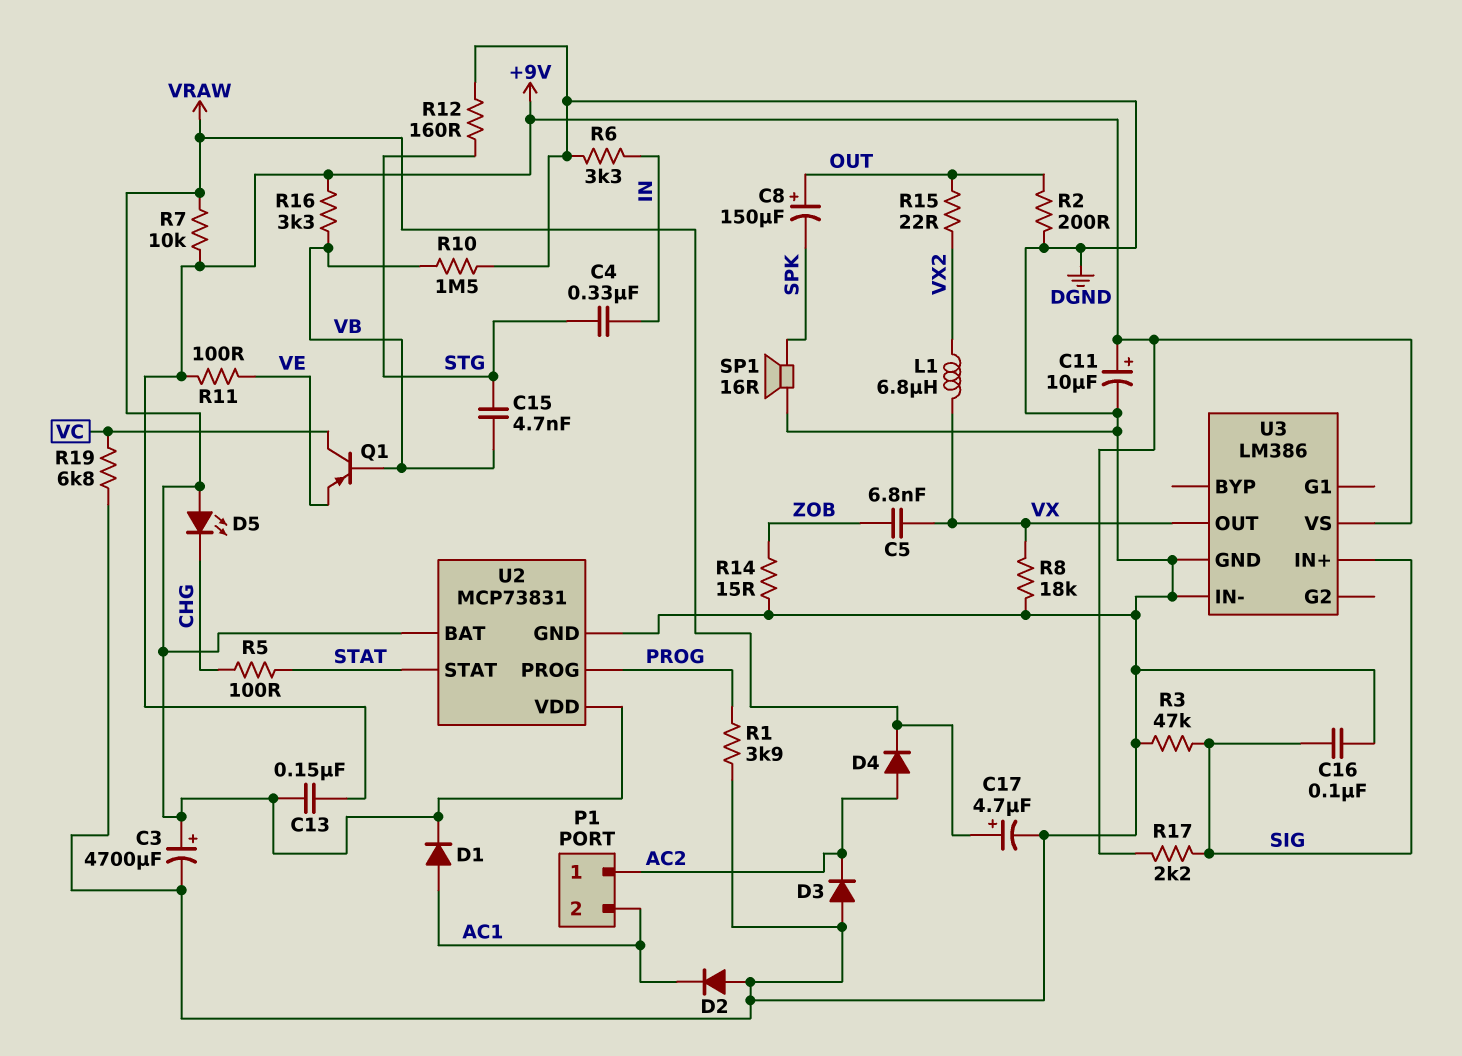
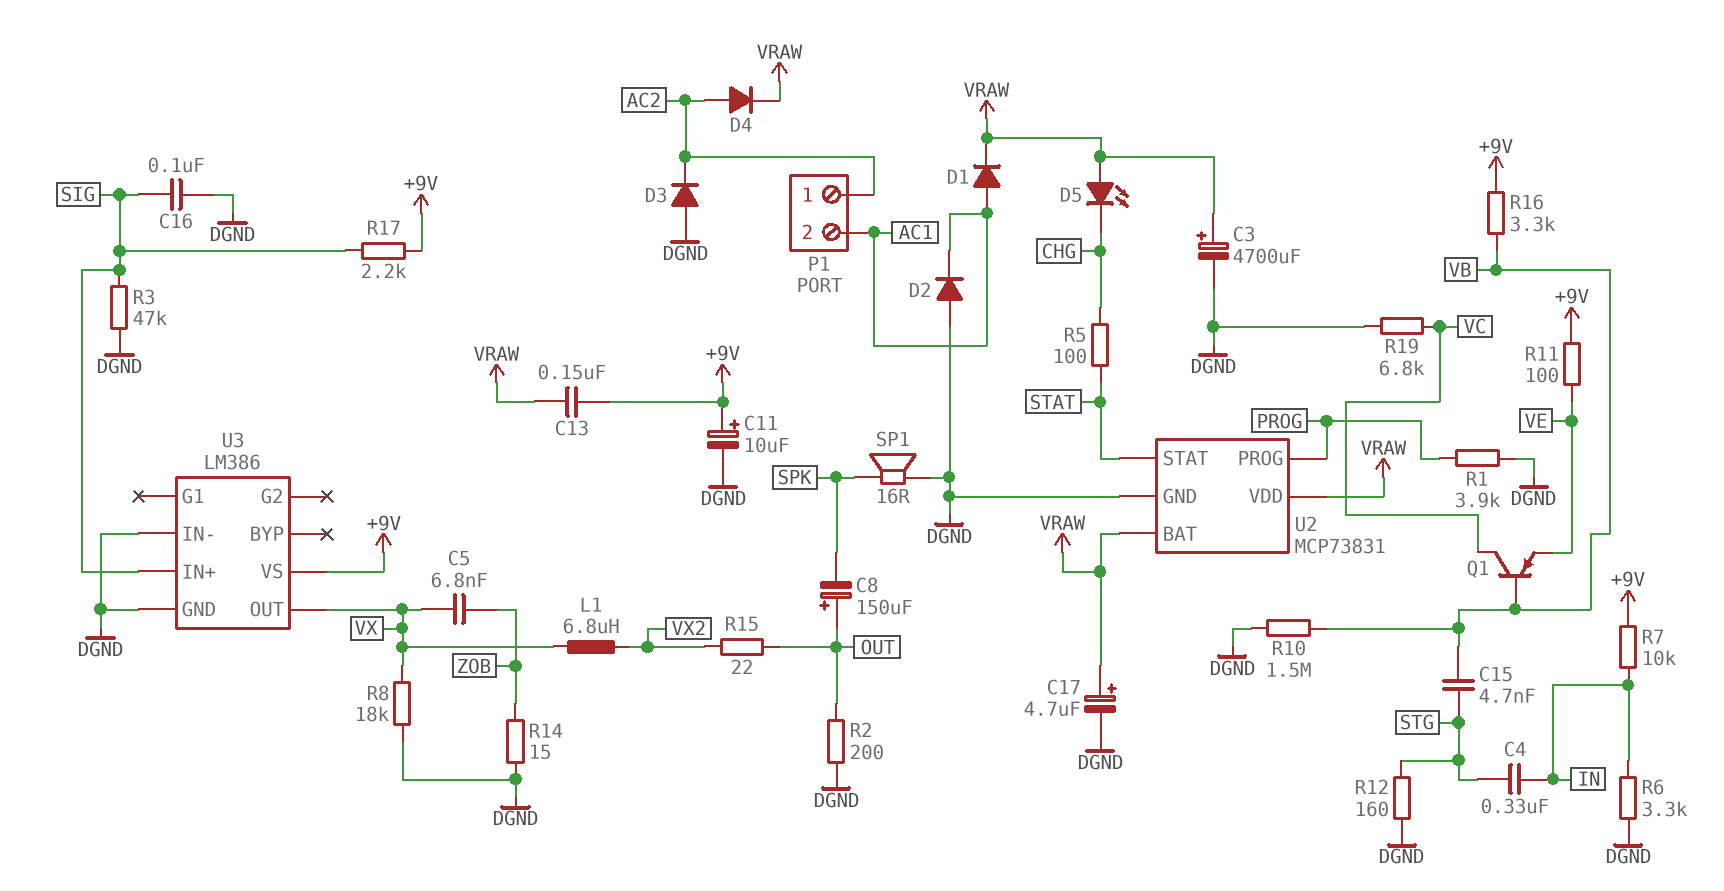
R7: 10k (+9V, VRAW) -> 10k (+9V, IN)

